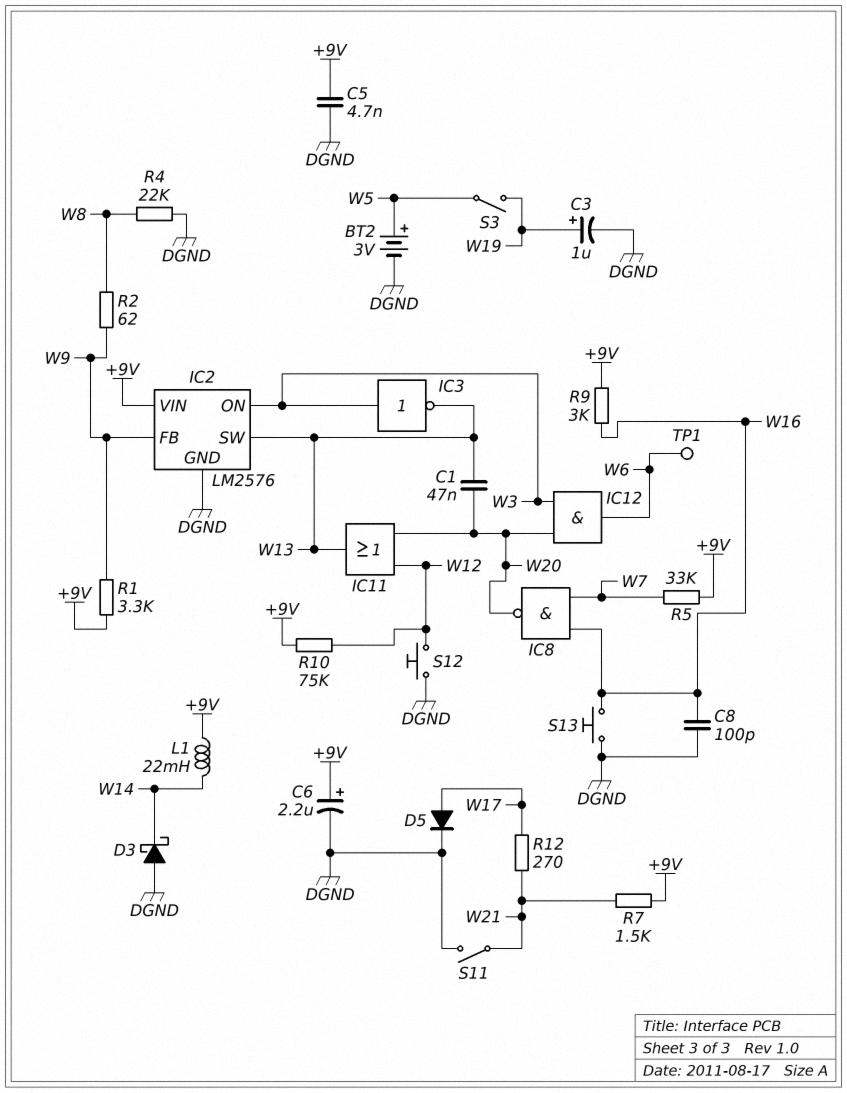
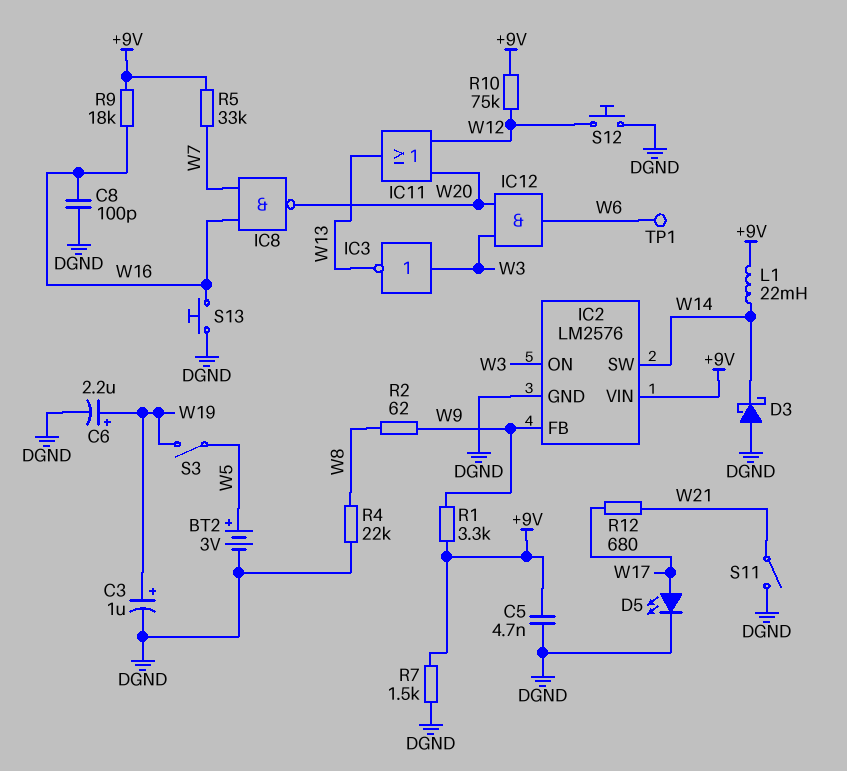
C1: 47nF (W13, W20) -> none
C6: 2.2uF (plus +9V, minus DGND) -> 2.2uF (plus W19, minus DGND)
D5: diode (A W17, K DGND) -> LED (A W17, K DGND)
IC2 pin SW: W13 -> W14
R7: 1.5k (+9V, W21) -> 1.5k (+9V, DGND)
R9: 3k (+9V, W16) -> 18k (+9V, W16)
R12: 270 (W17, W21) -> 680 (W17, W21)

